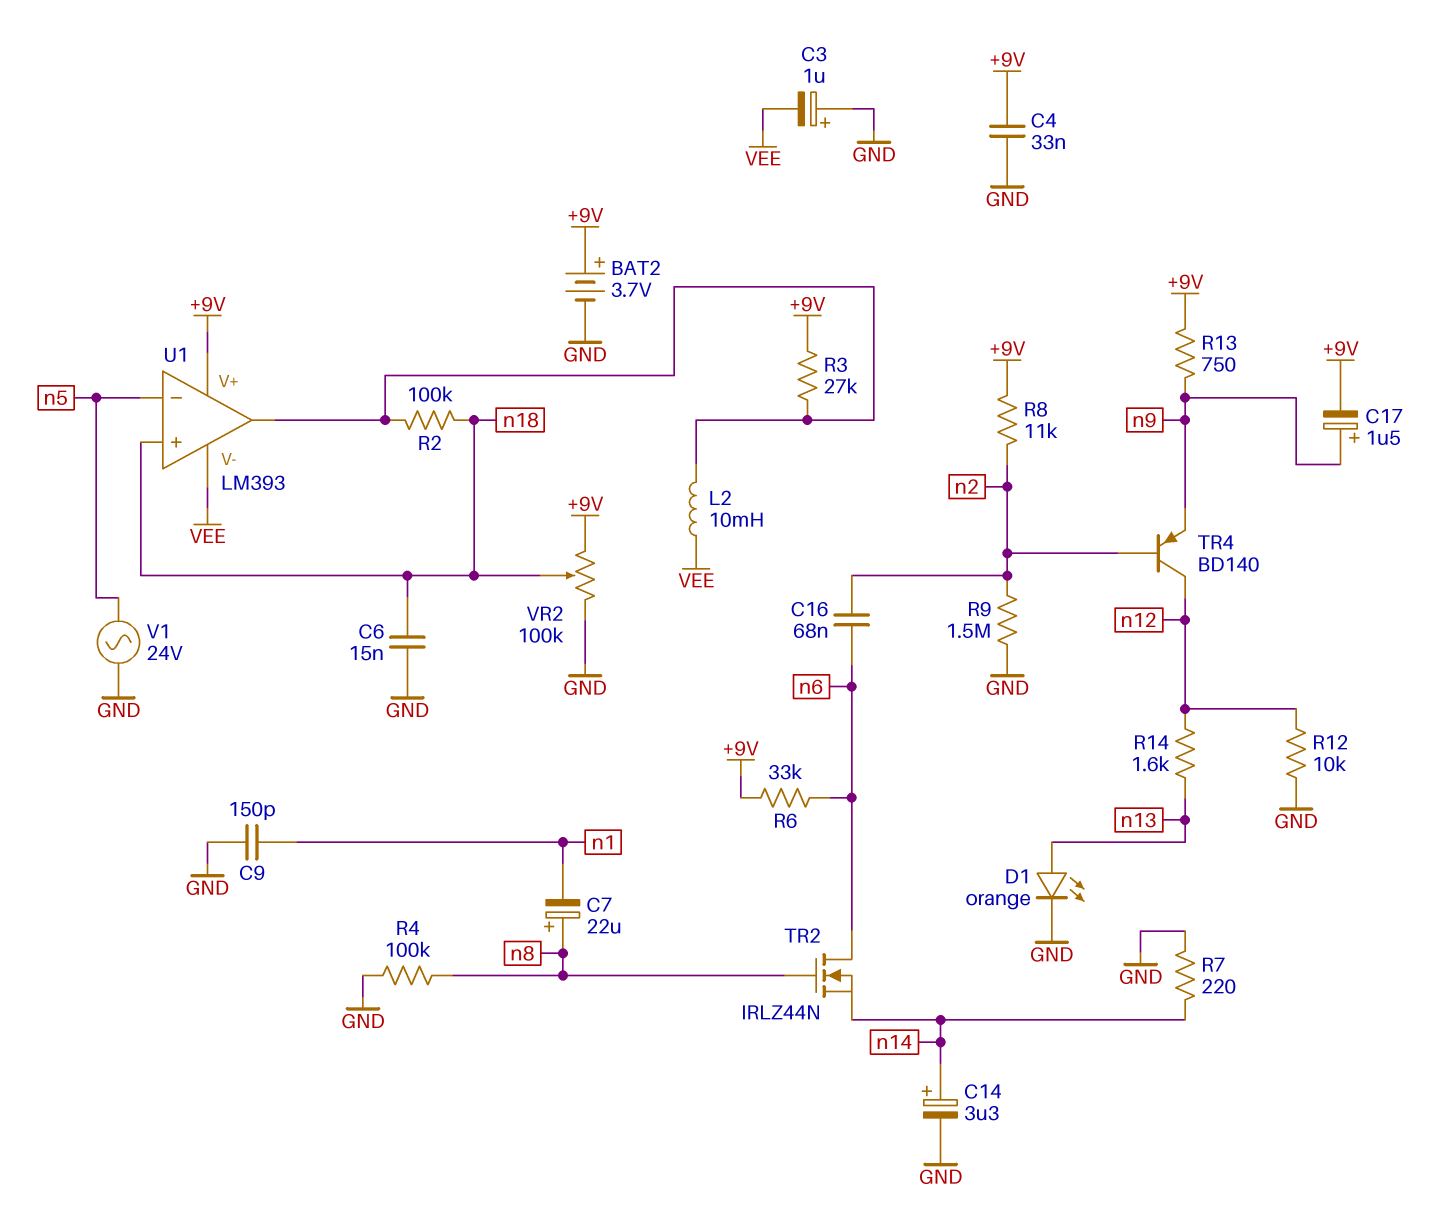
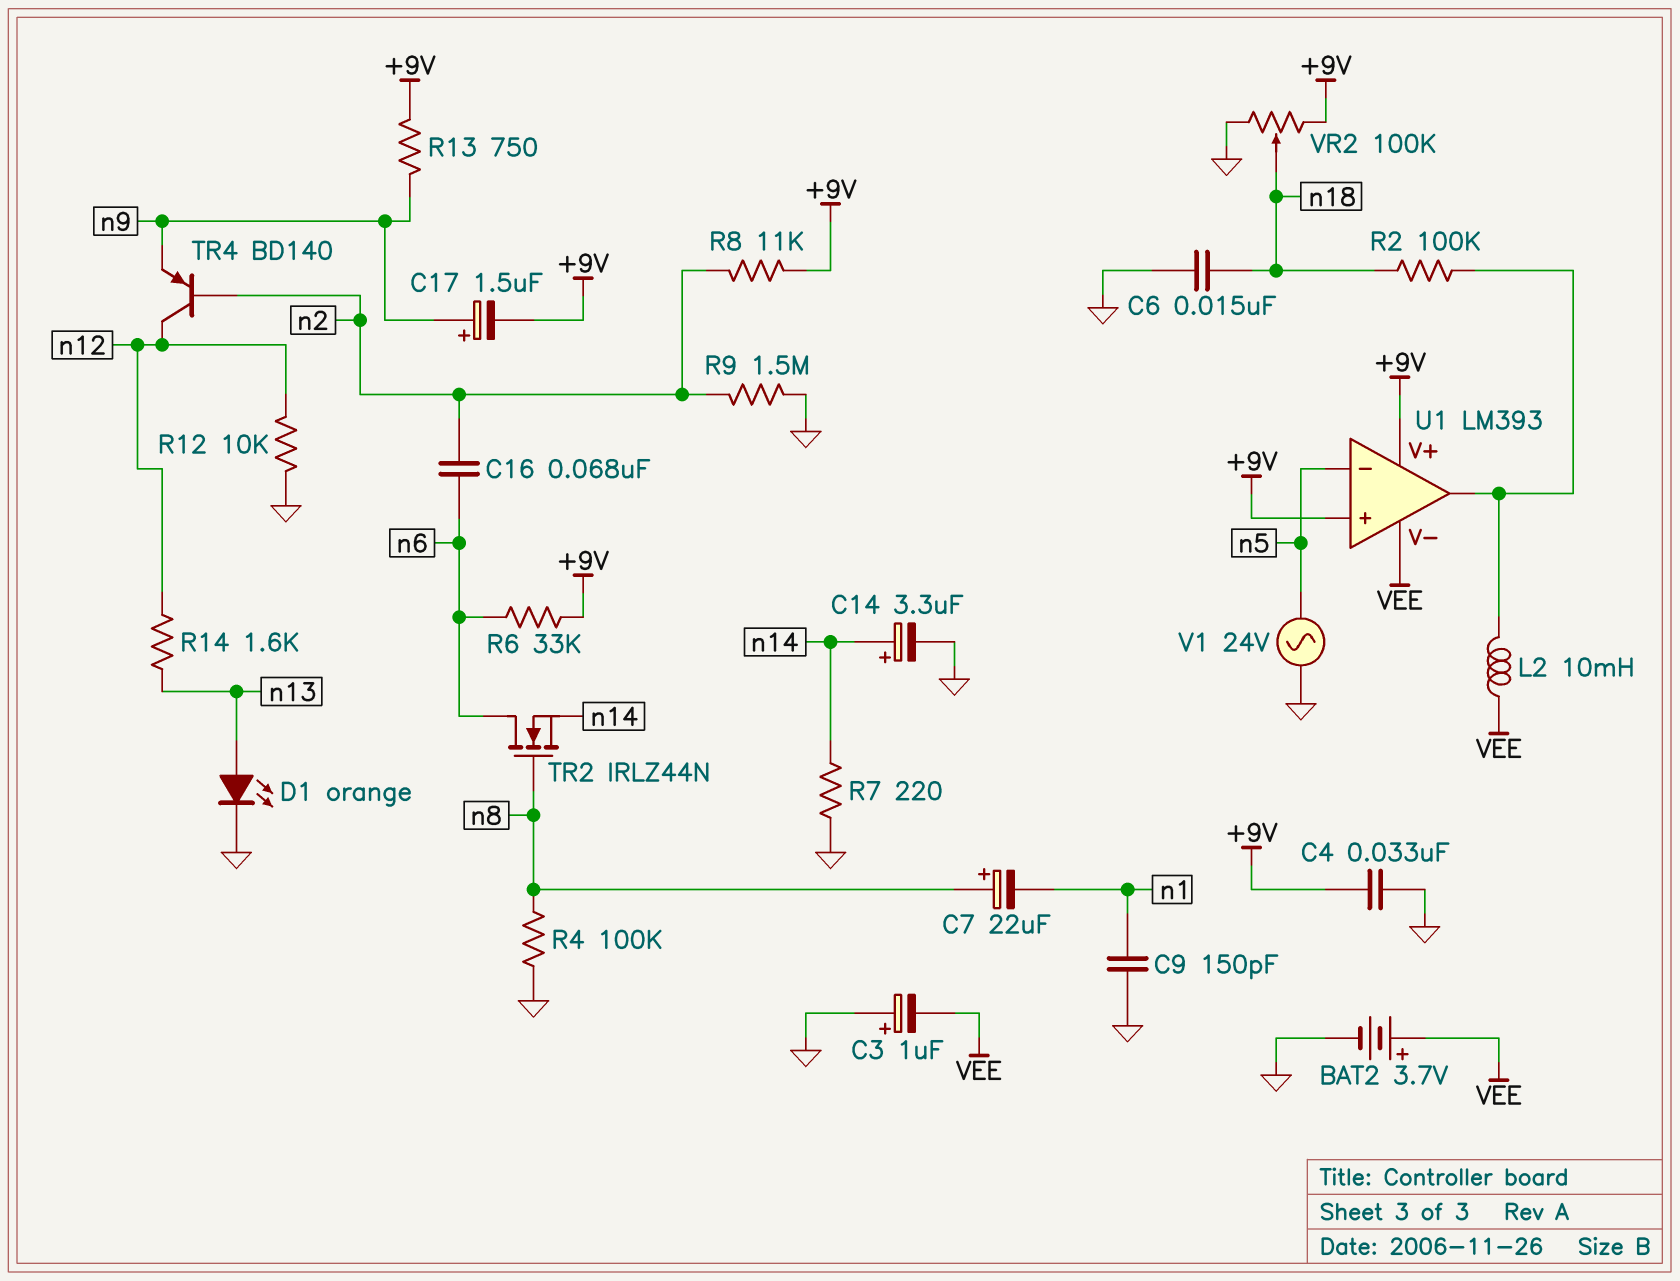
BAT2: 3.7V (plus +9V, minus GND) -> 3.7V (plus VEE, minus GND)
R3: 27k (+9V, U1/out) -> none
U1 pin in+: n18 -> +9V

